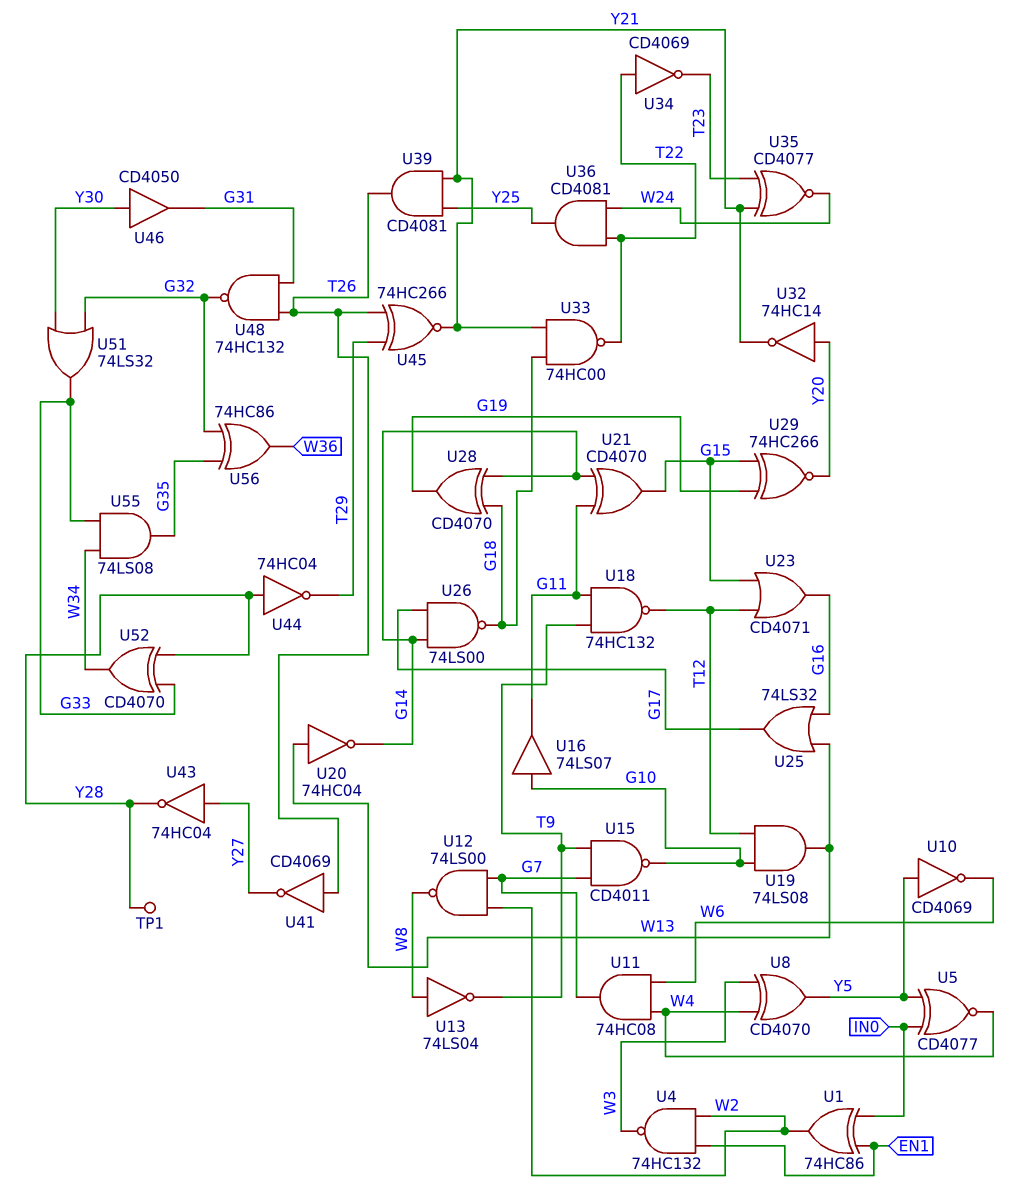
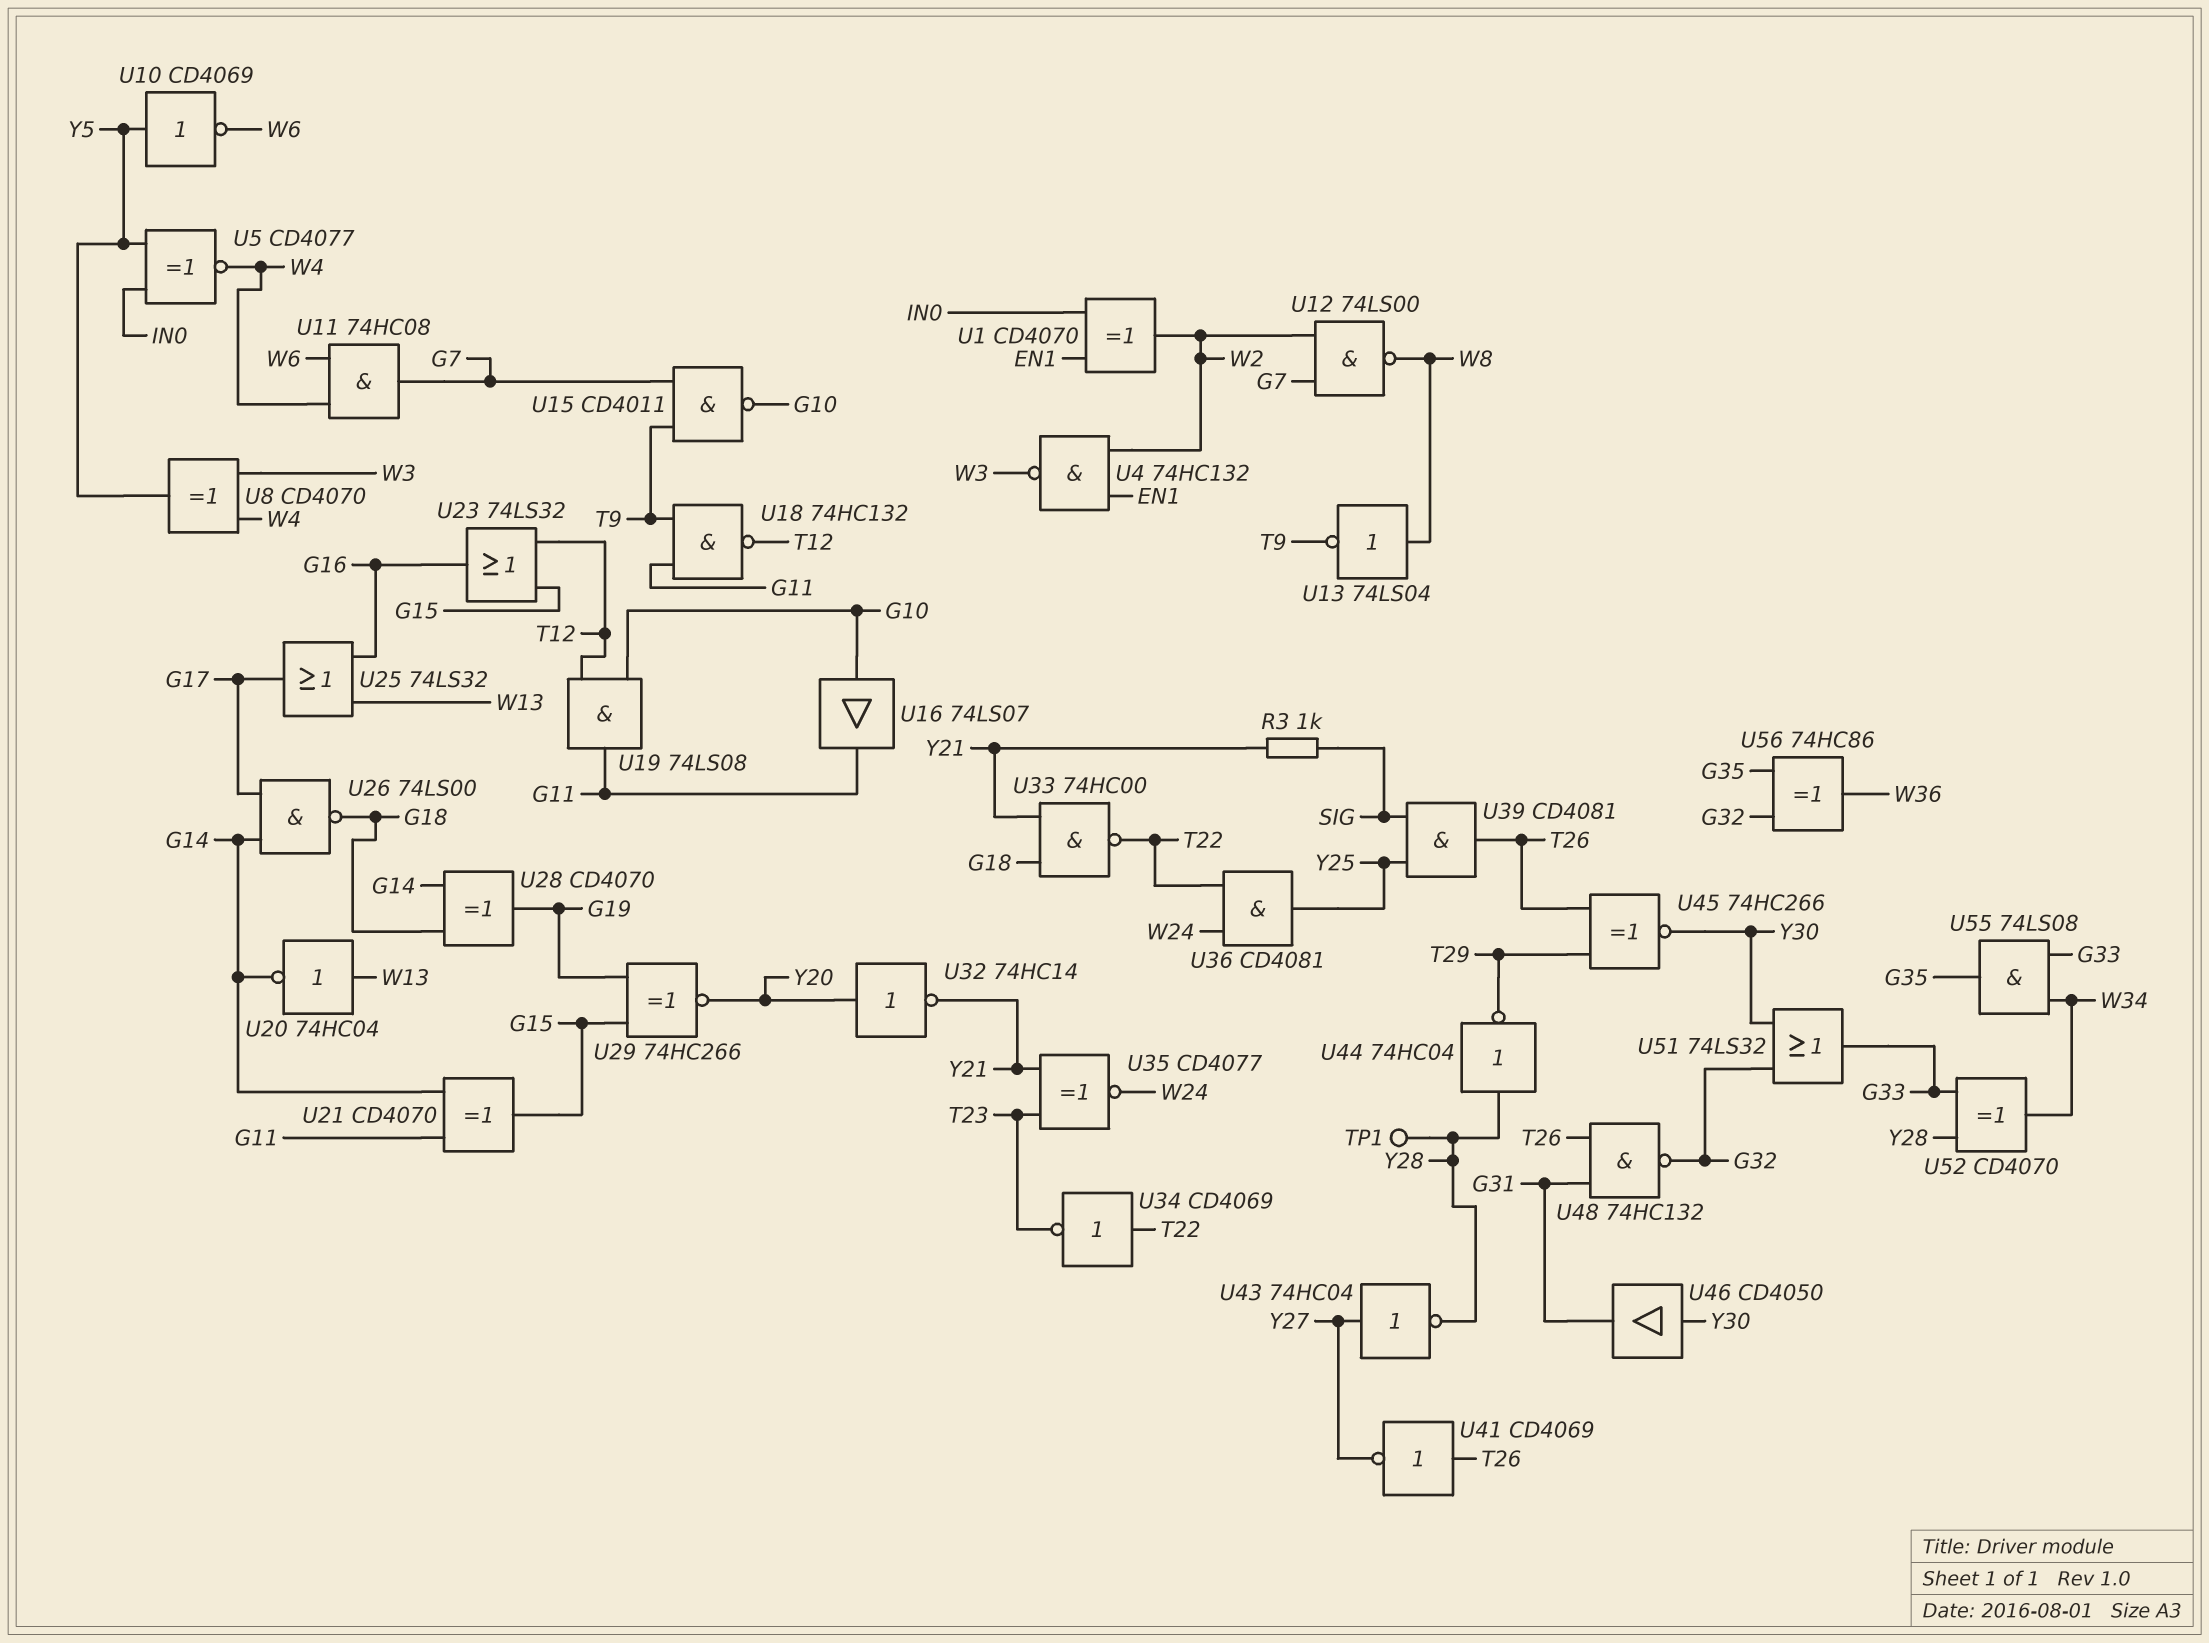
R3: none -> 1k (SIG, Y21)
U1: XOR 74HC86 (in EN1, in IN0, out W2) -> XOR CD4070 (in EN1, in IN0, out W2)
U19: AND 74LS08 (in G10, in T12, out W13) -> AND 74LS08 (in G10, in T12, out G11)
U23: OR CD4071 (in G15, in T12, out G16) -> OR 74LS32 (in G15, in T12, out G16)
U39: AND CD4081 (in Y21, in Y25, out T26) -> AND CD4081 (in SIG, in Y25, out T26)
U45: XNOR 74HC266 (in T26, in T29, out Y21) -> XNOR 74HC266 (in T26, in T29, out Y30)

